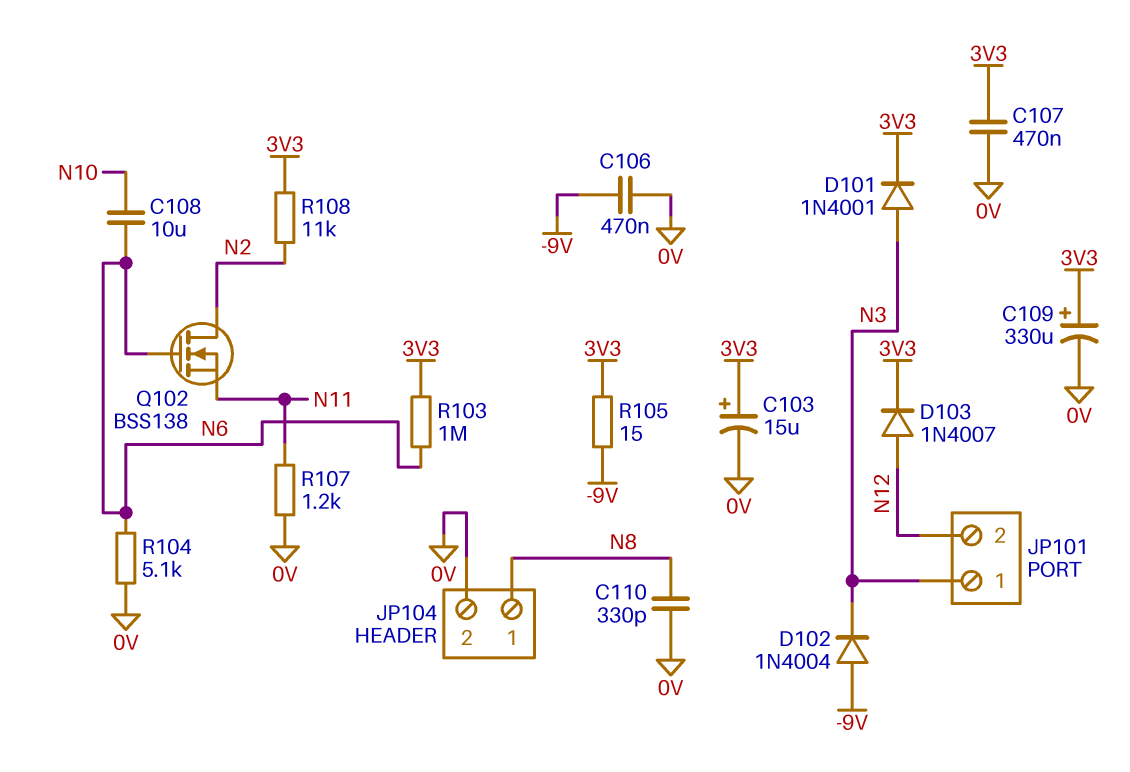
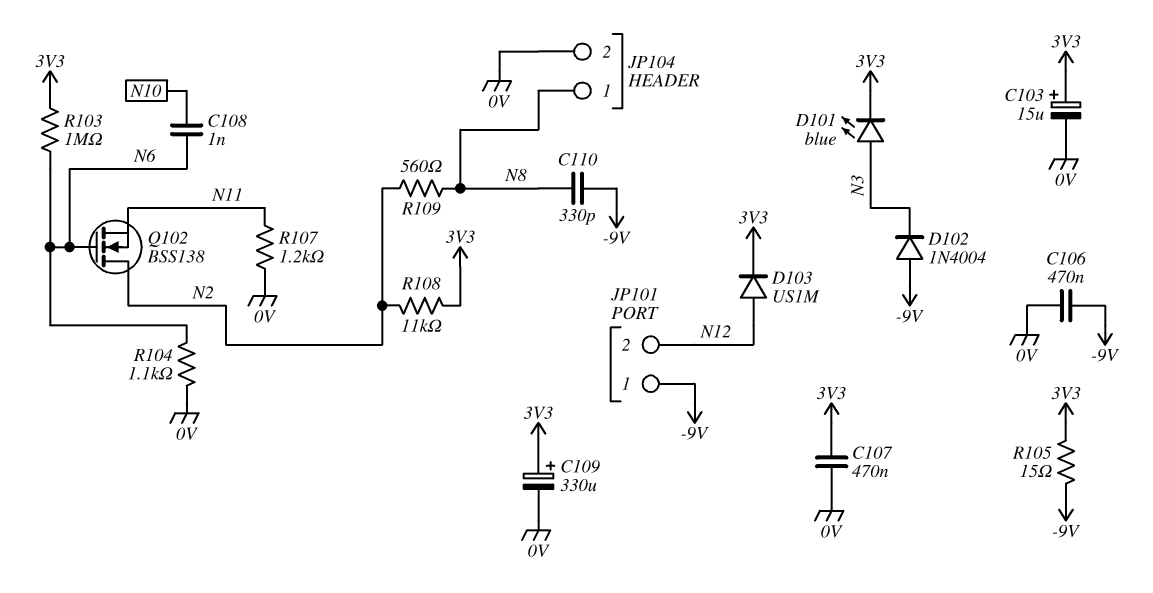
C108: 10uF (N6, N10) -> 1nF (N6, N10)
C110: 330pF (0V, N8) -> 330pF (-9V, N8)
D101: diode 1N4001 (A N3, K 3V3) -> LED blue (A N3, K 3V3)
D103: diode 1N4007 (A N12, K 3V3) -> diode US1M (A N12, K 3V3)
JP101 pin 1: N3 -> -9V
R104: 5.1k (0V, N6) -> 1.1k (0V, N6)
R109: none -> 560 (N2, N8)

